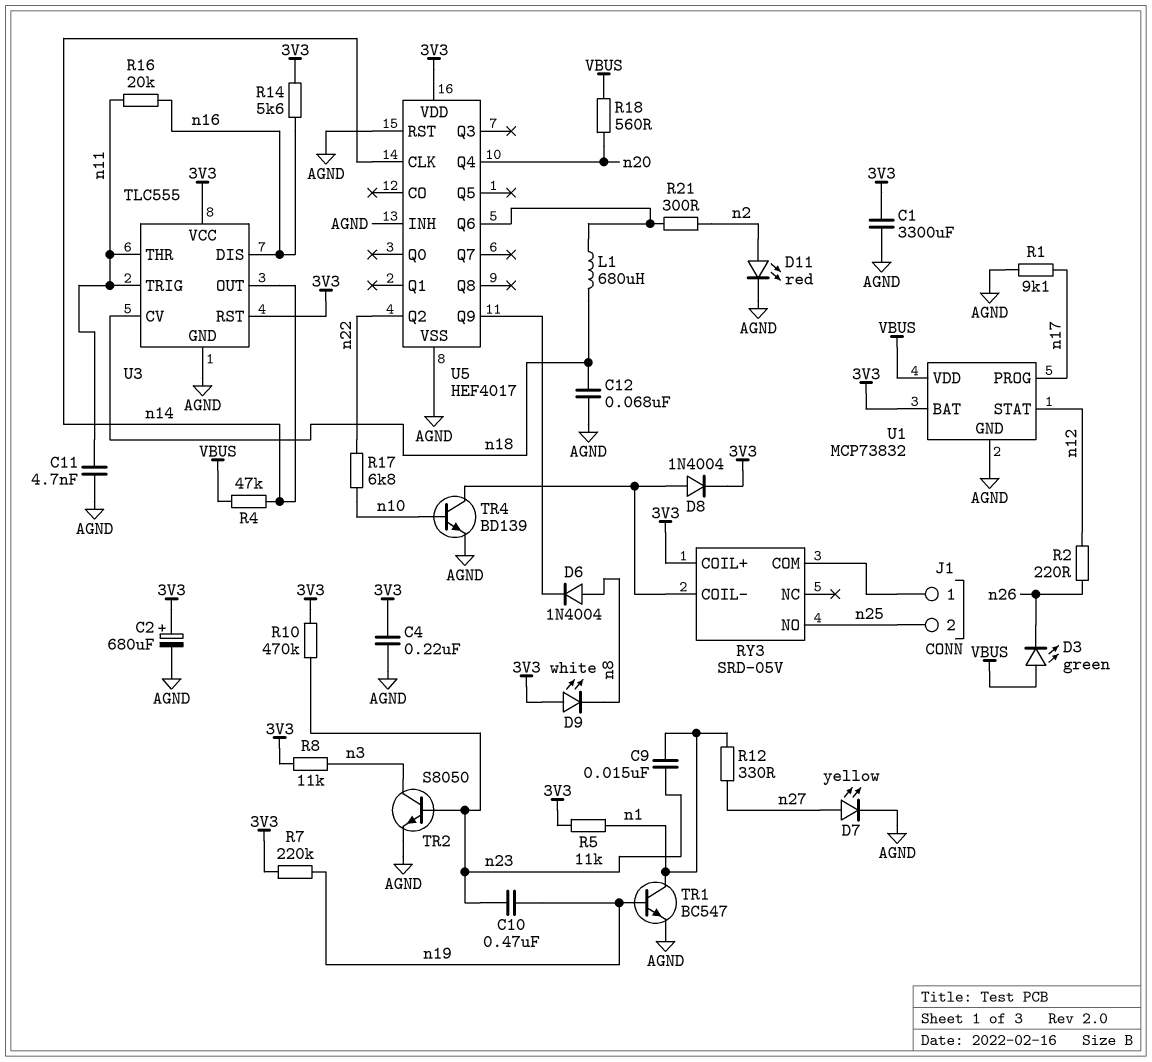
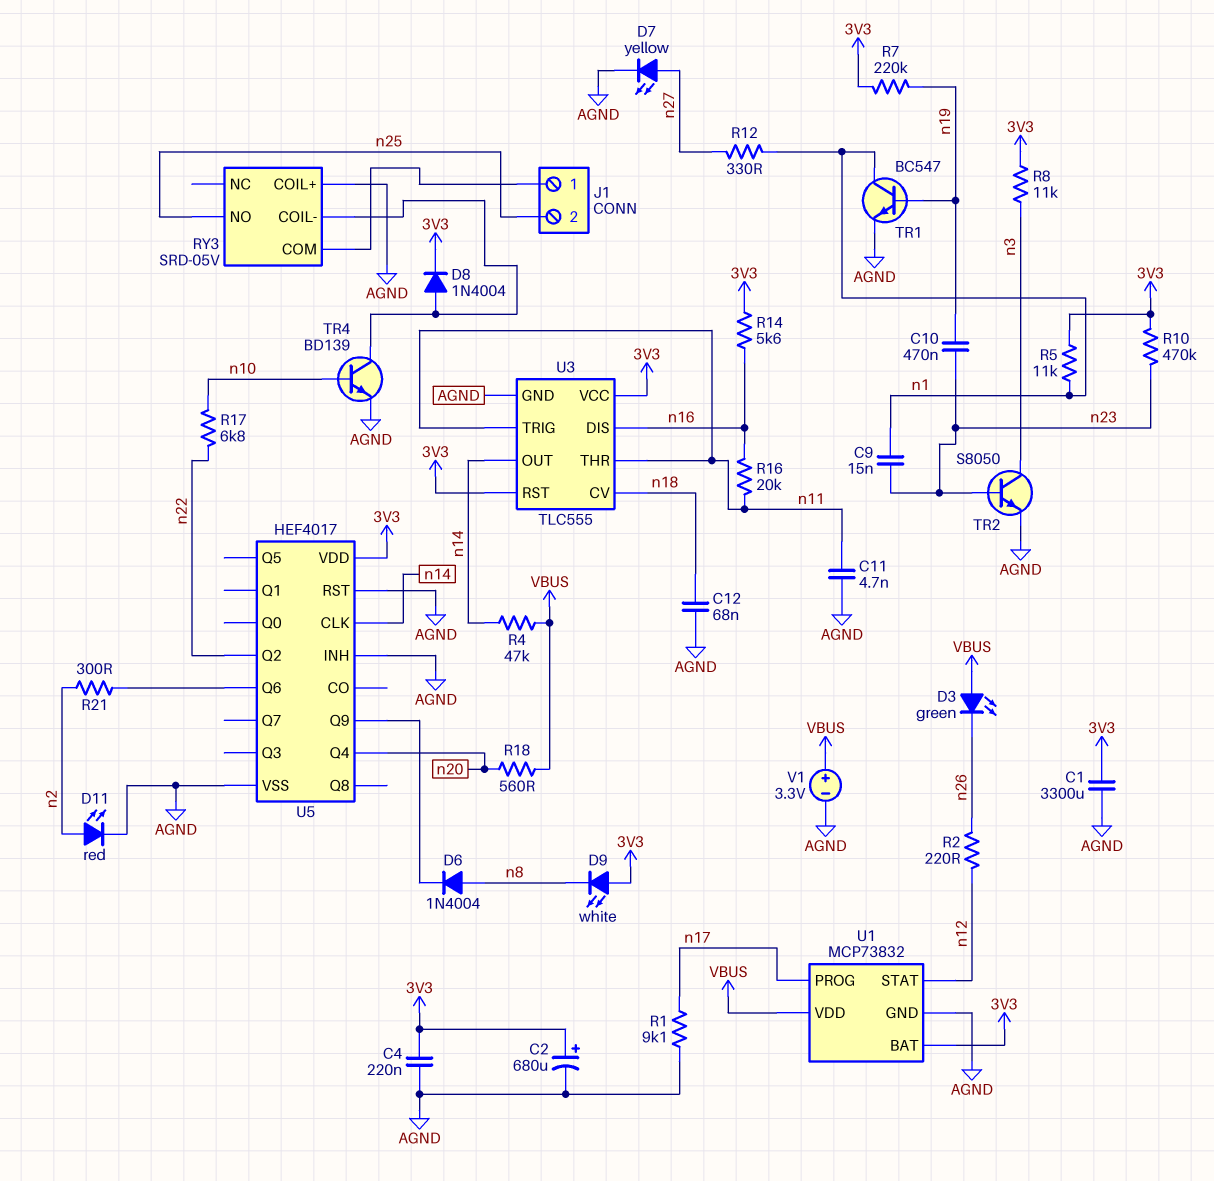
L1: 680uH (U5/Q6, n18) -> none
RY3 pin COIL+: 3V3 -> AGND
V1: none -> 3.3V (plus VBUS, minus AGND)

